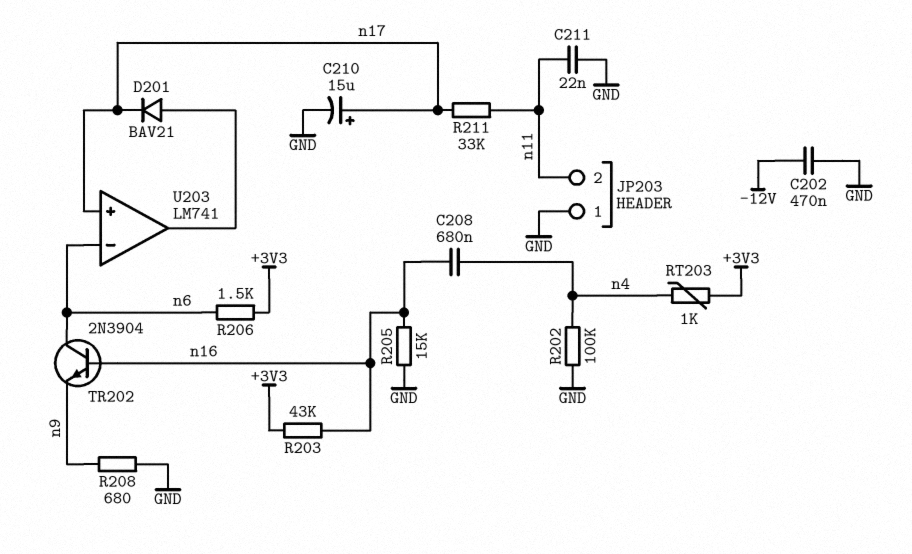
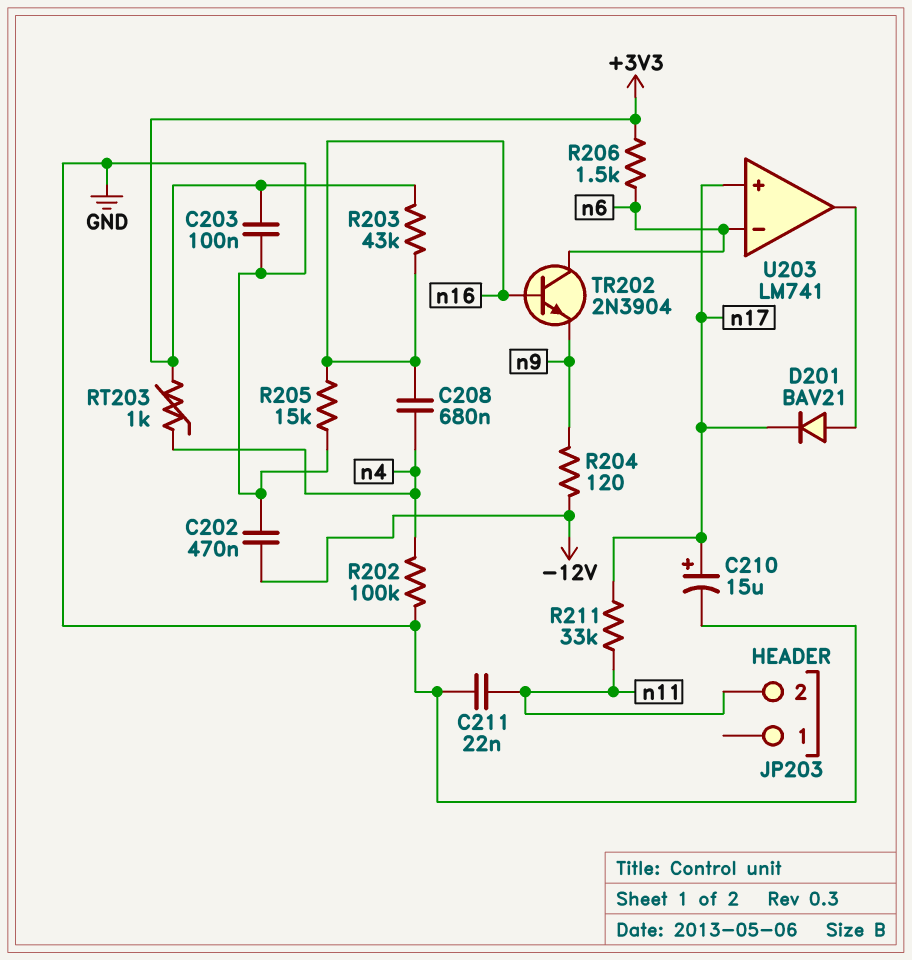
C203: none -> 100nF (+3V3, GND)
JP203 pin 1: GND -> none
R204: none -> 120 (-12V, n9)
R208: 680 (GND, n9) -> none

